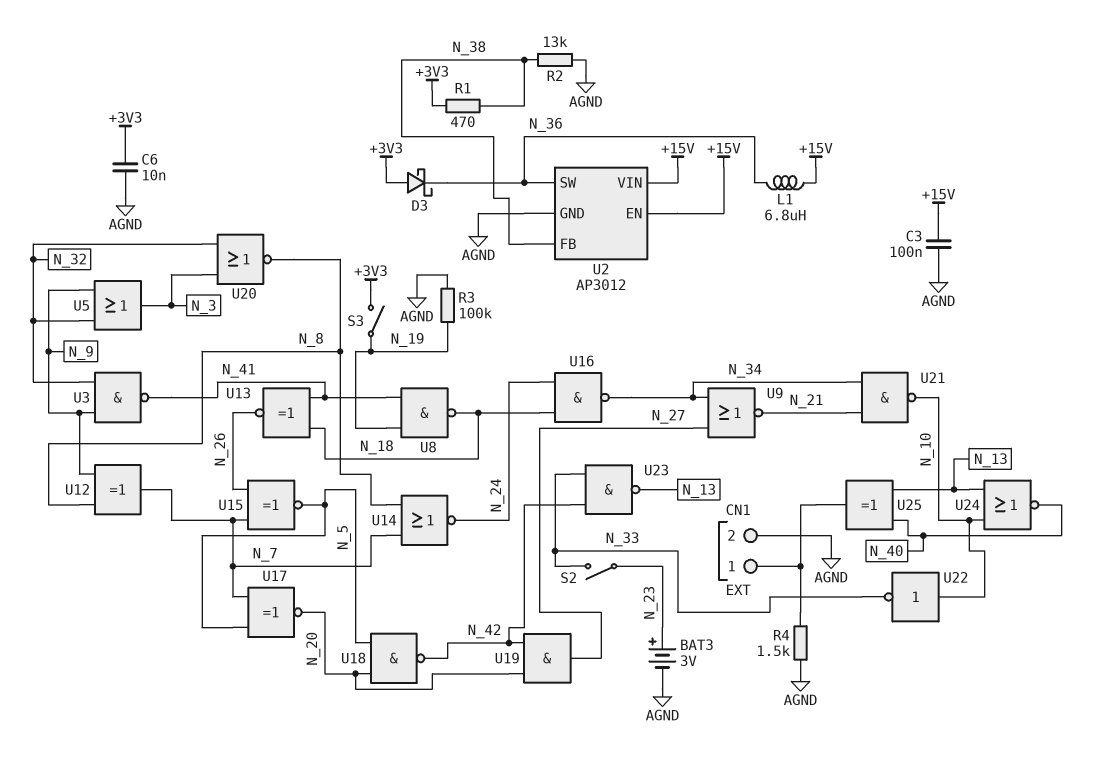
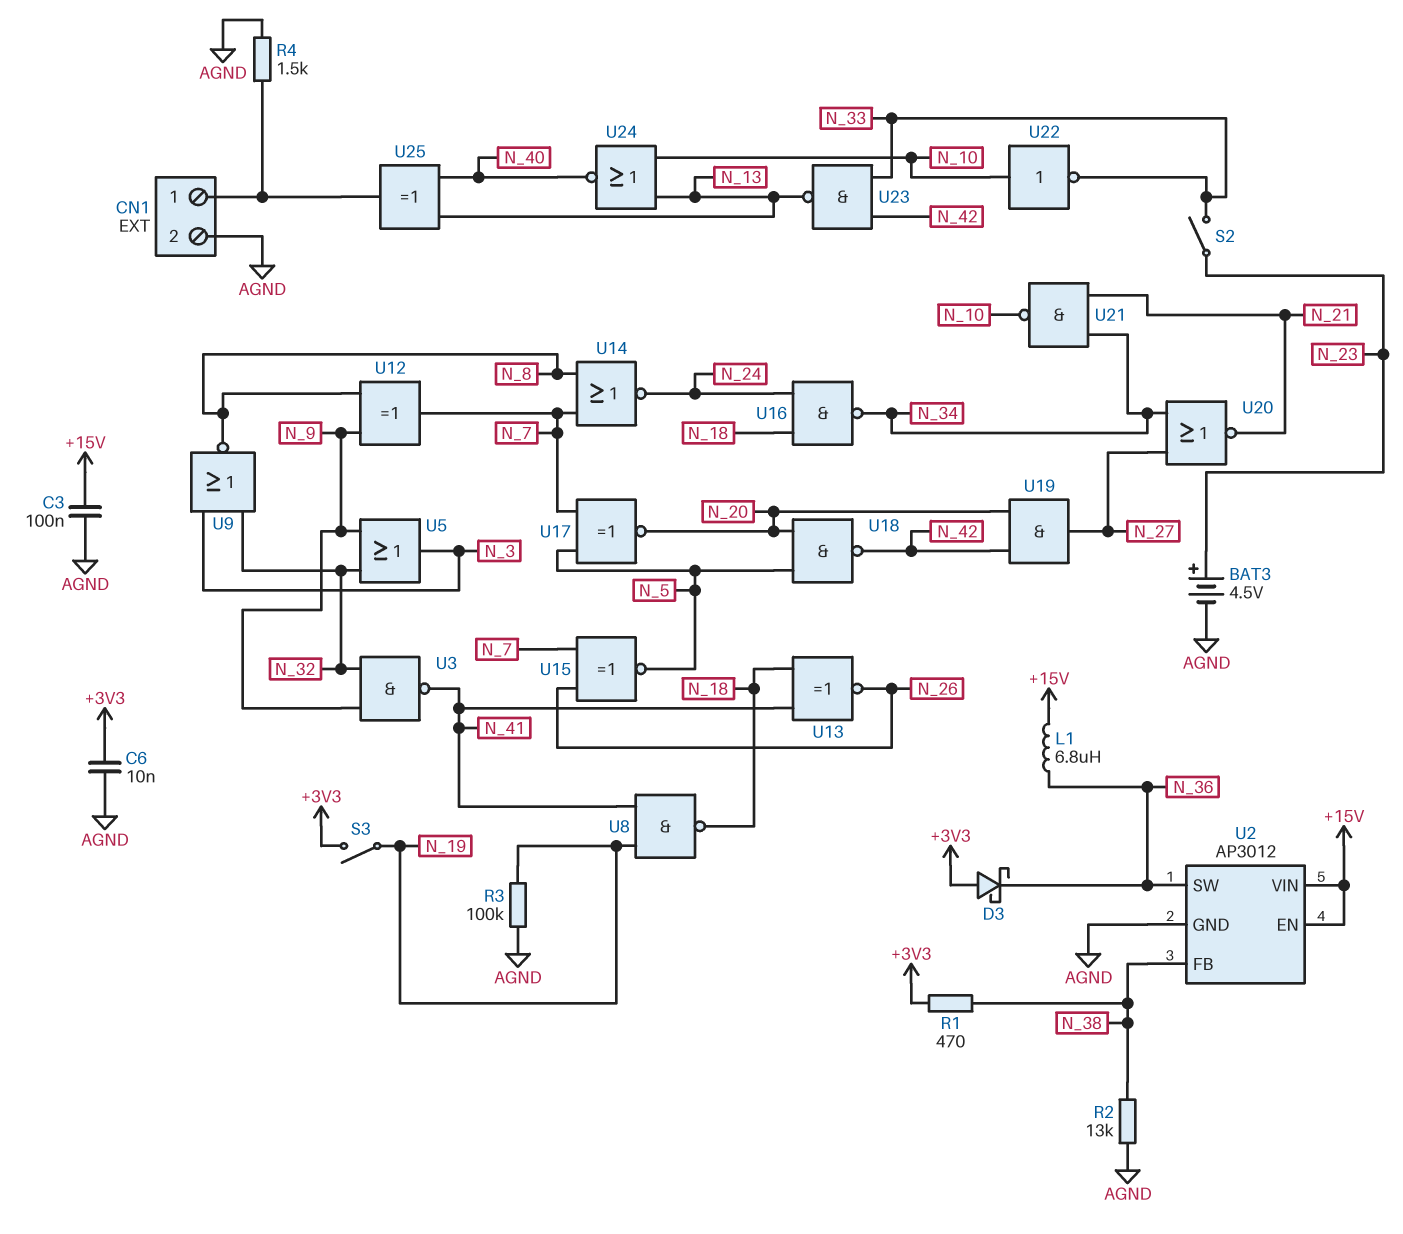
BAT3: 3V (plus N_23, minus AGND) -> 4.5V (plus N_23, minus AGND)
U9: NOR (in N_27, in N_34, out N_21) -> NOR (in N_3, in N_32, out N_8)
U20: NOR (in N_3, in N_32, out N_8) -> NOR (in N_27, in N_34, out N_21)

